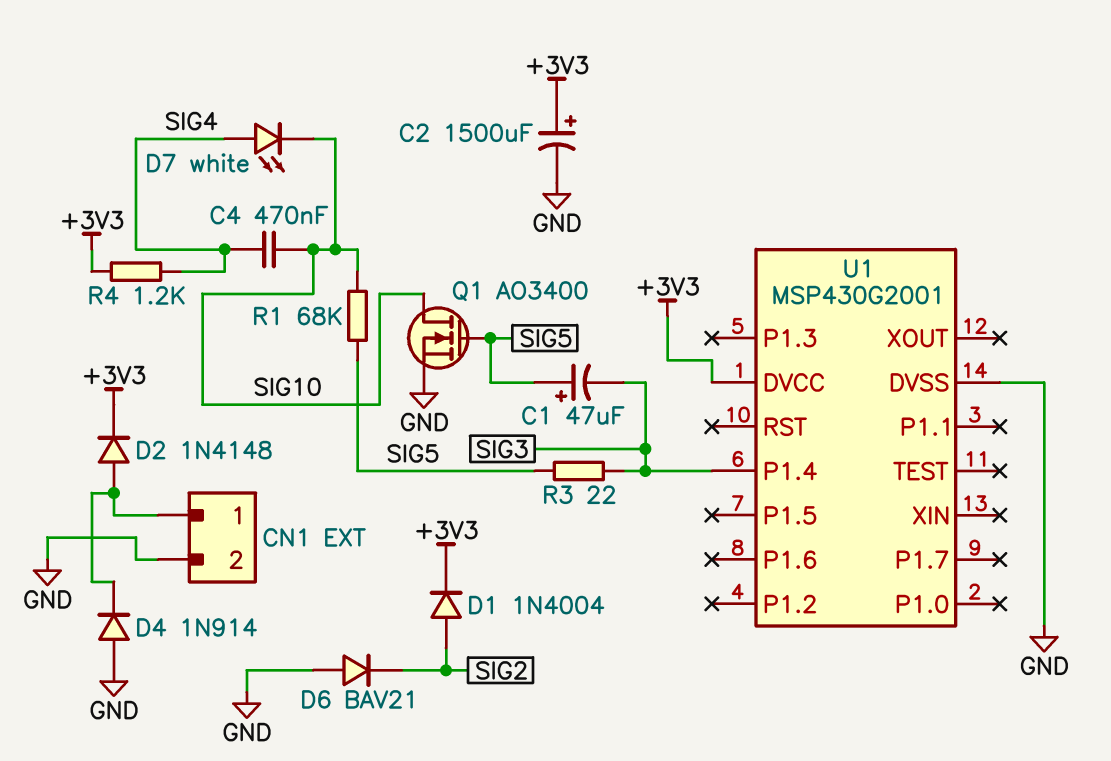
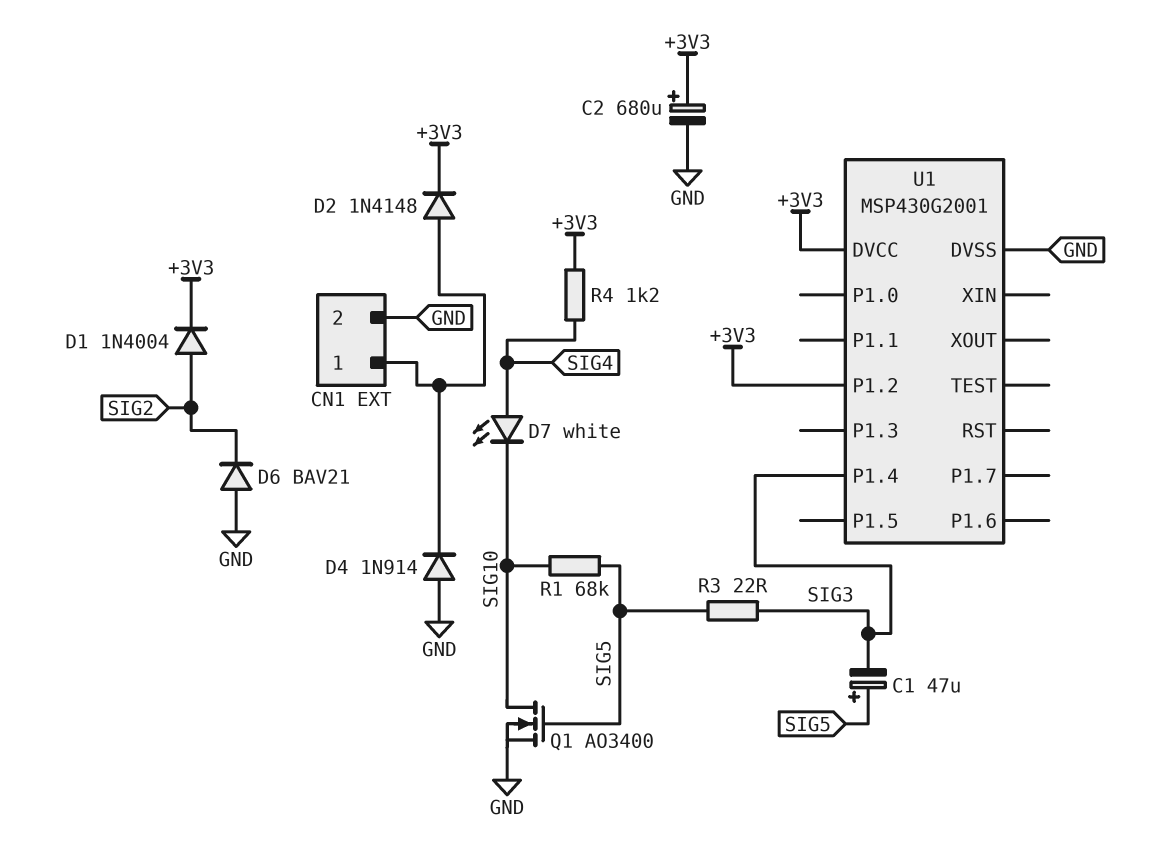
C2: 1500uF (plus +3V3, minus GND) -> 680uF (plus +3V3, minus GND)
C4: 470nF (SIG4, SIG10) -> none
U1 pin P1.2: none -> +3V3

